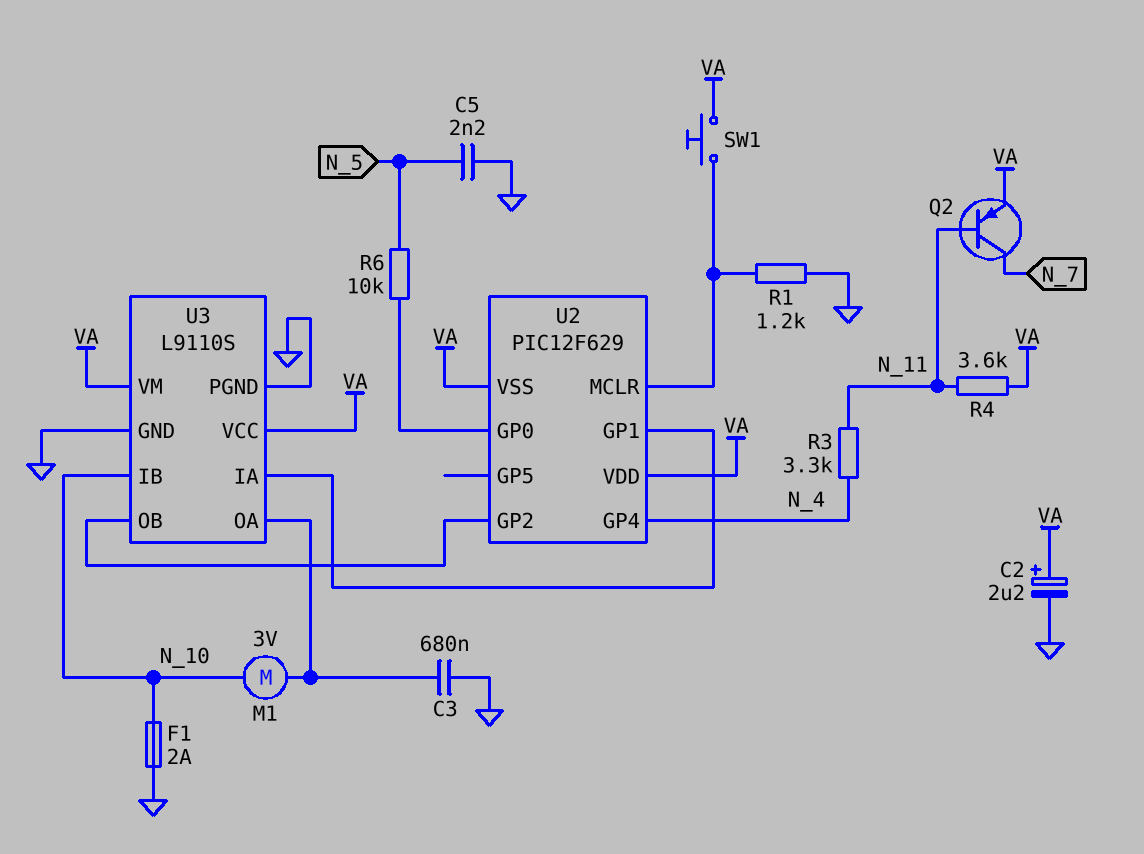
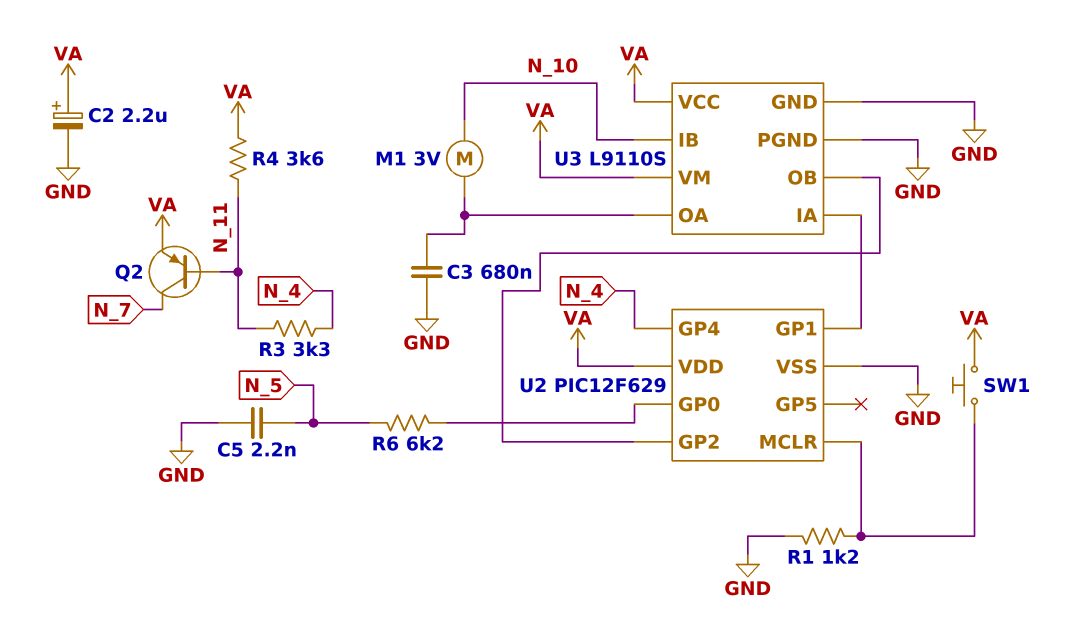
F1: 2A (GND, N_10) -> none
R6: 10k (N_5, U2/GP0) -> 6.2k (N_5, U2/GP0)
U2 pin VSS: VA -> GND

